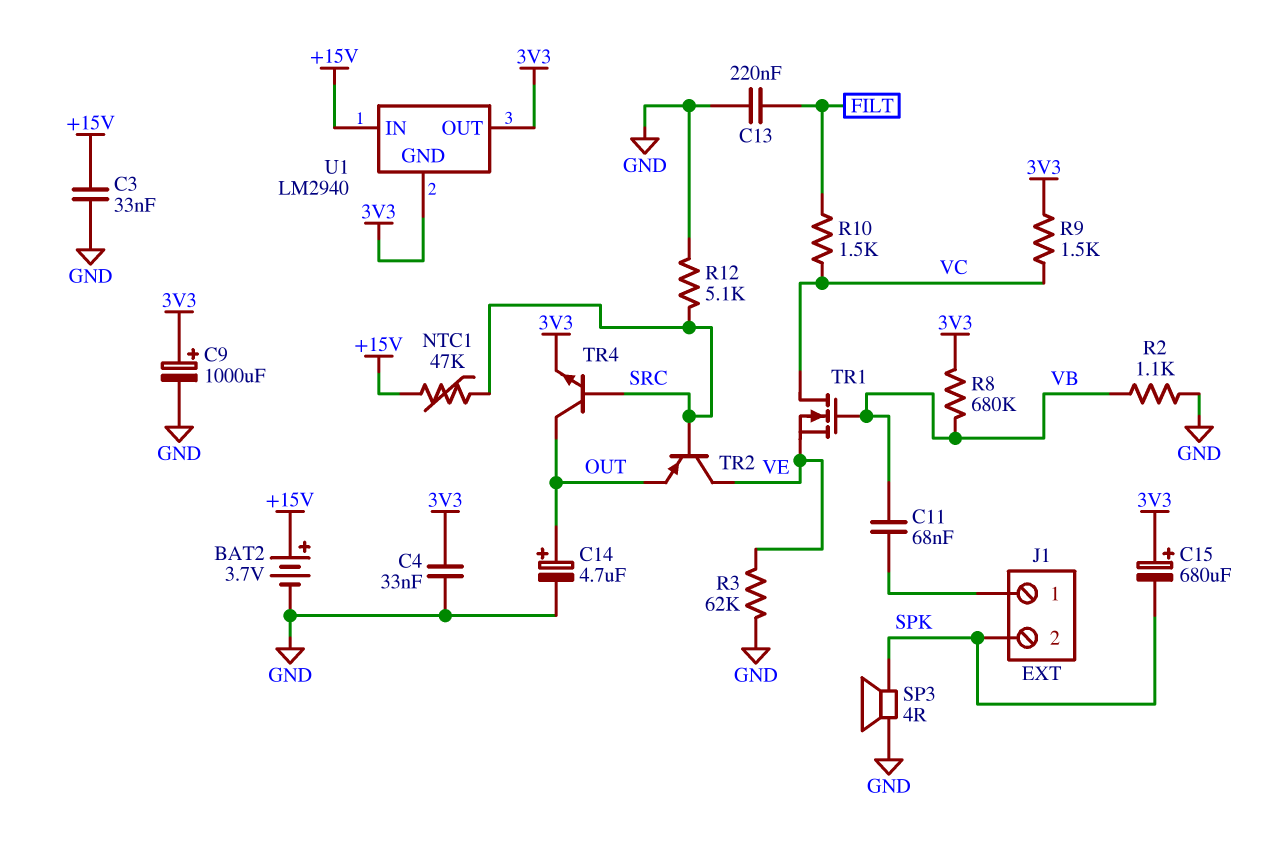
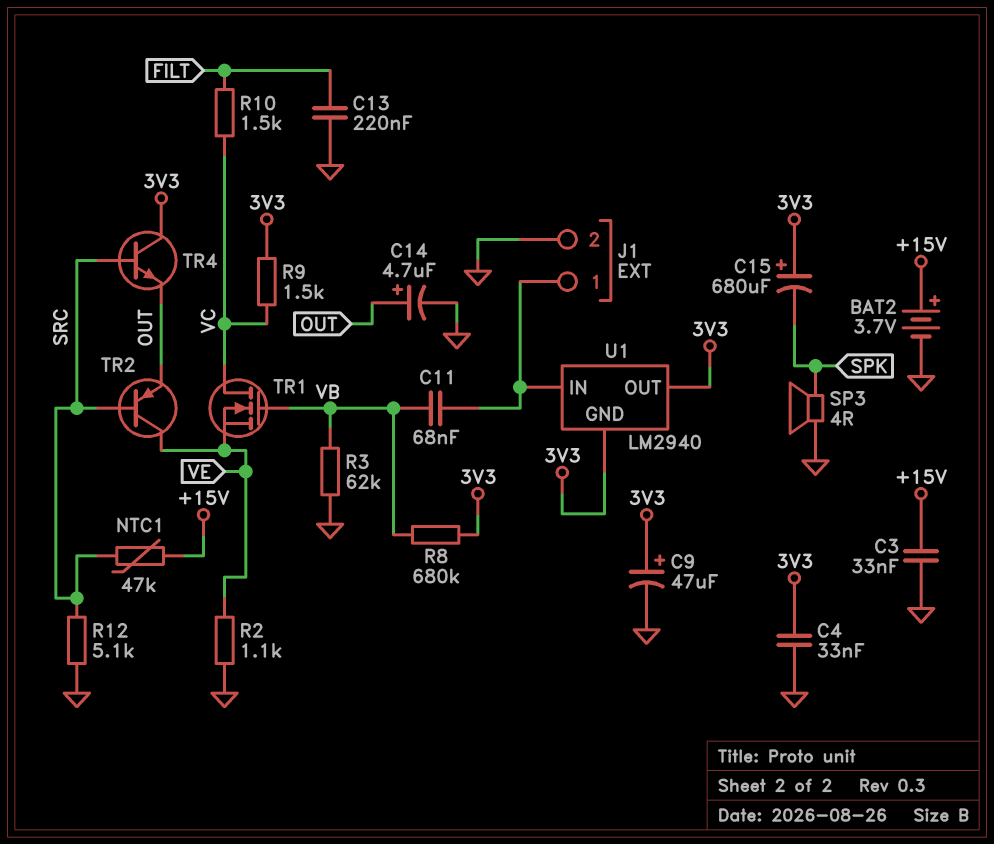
C9: 1000uF (plus 3V3, minus GND) -> 47uF (plus 3V3, minus GND)
J1 pin 2: SPK -> GND
R2: 1.1k (GND, VB) -> 1.1k (GND, VE)
R3: 62k (GND, VE) -> 62k (GND, VB)
TR4: NPN (B SRC, C OUT, E 3V3) -> NPN (B SRC, C 3V3, E OUT)
U1 pin IN: +15V -> J1/1

